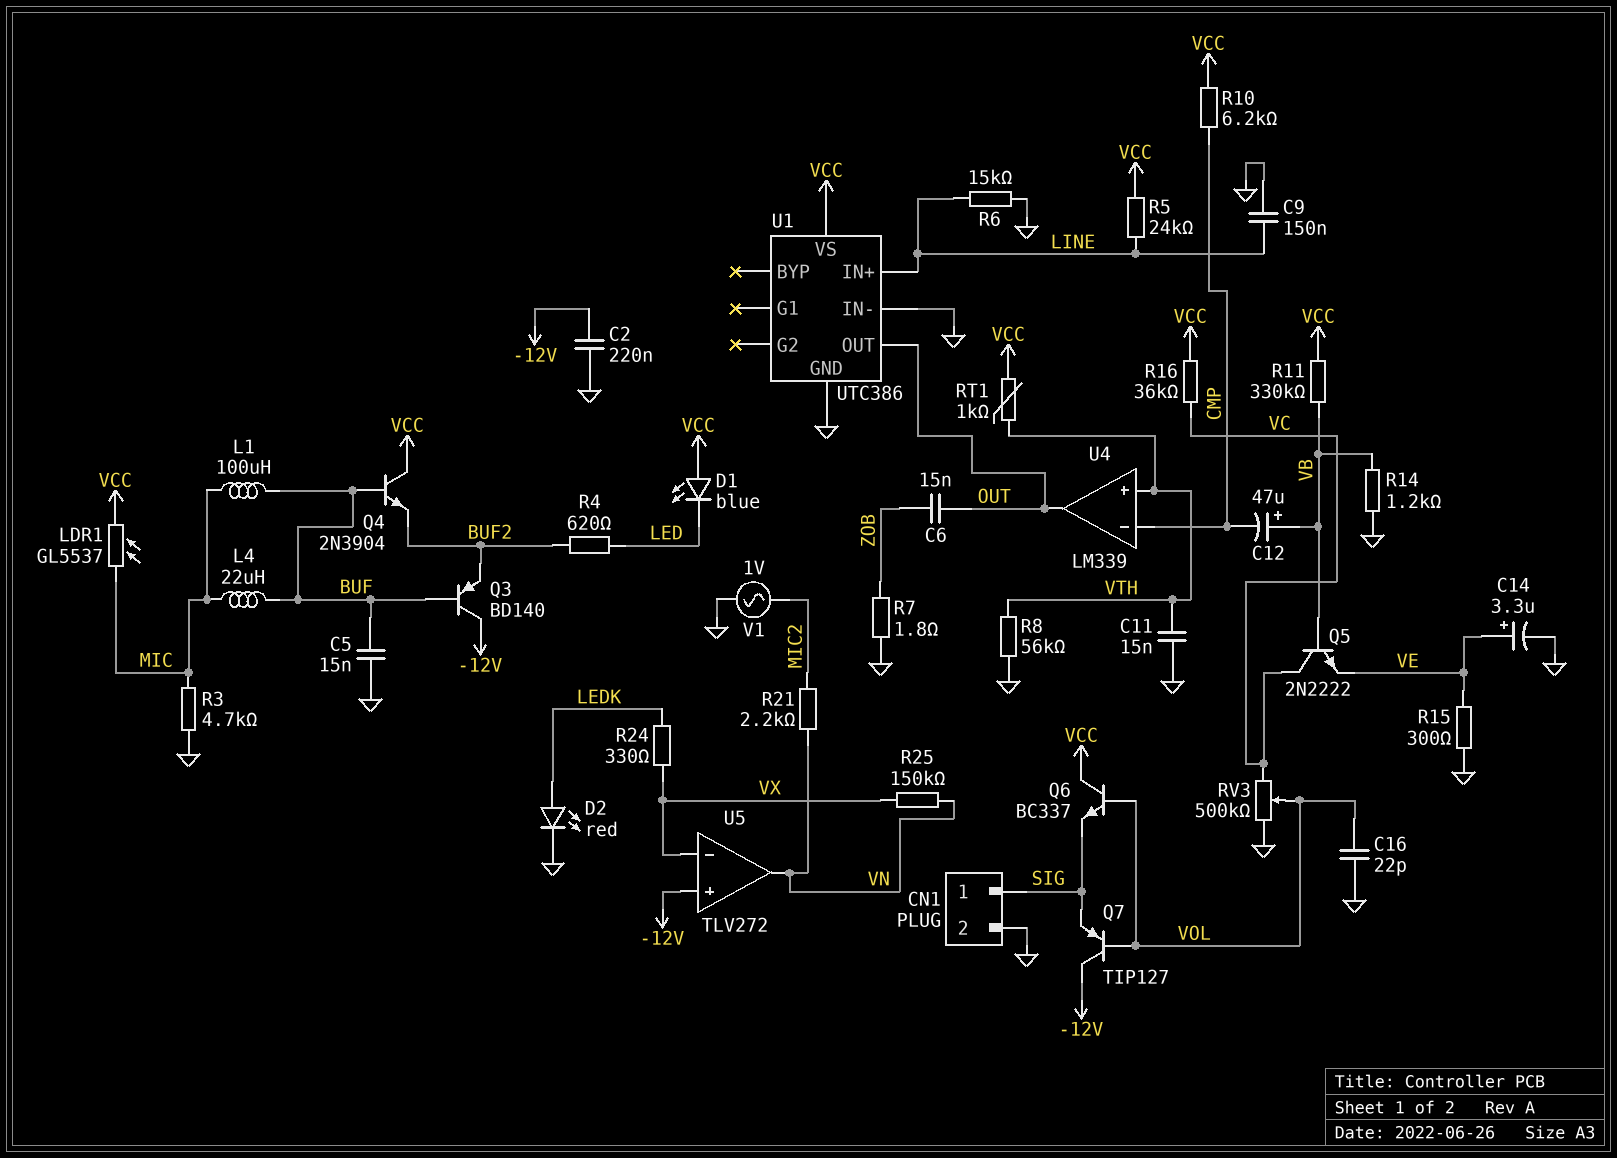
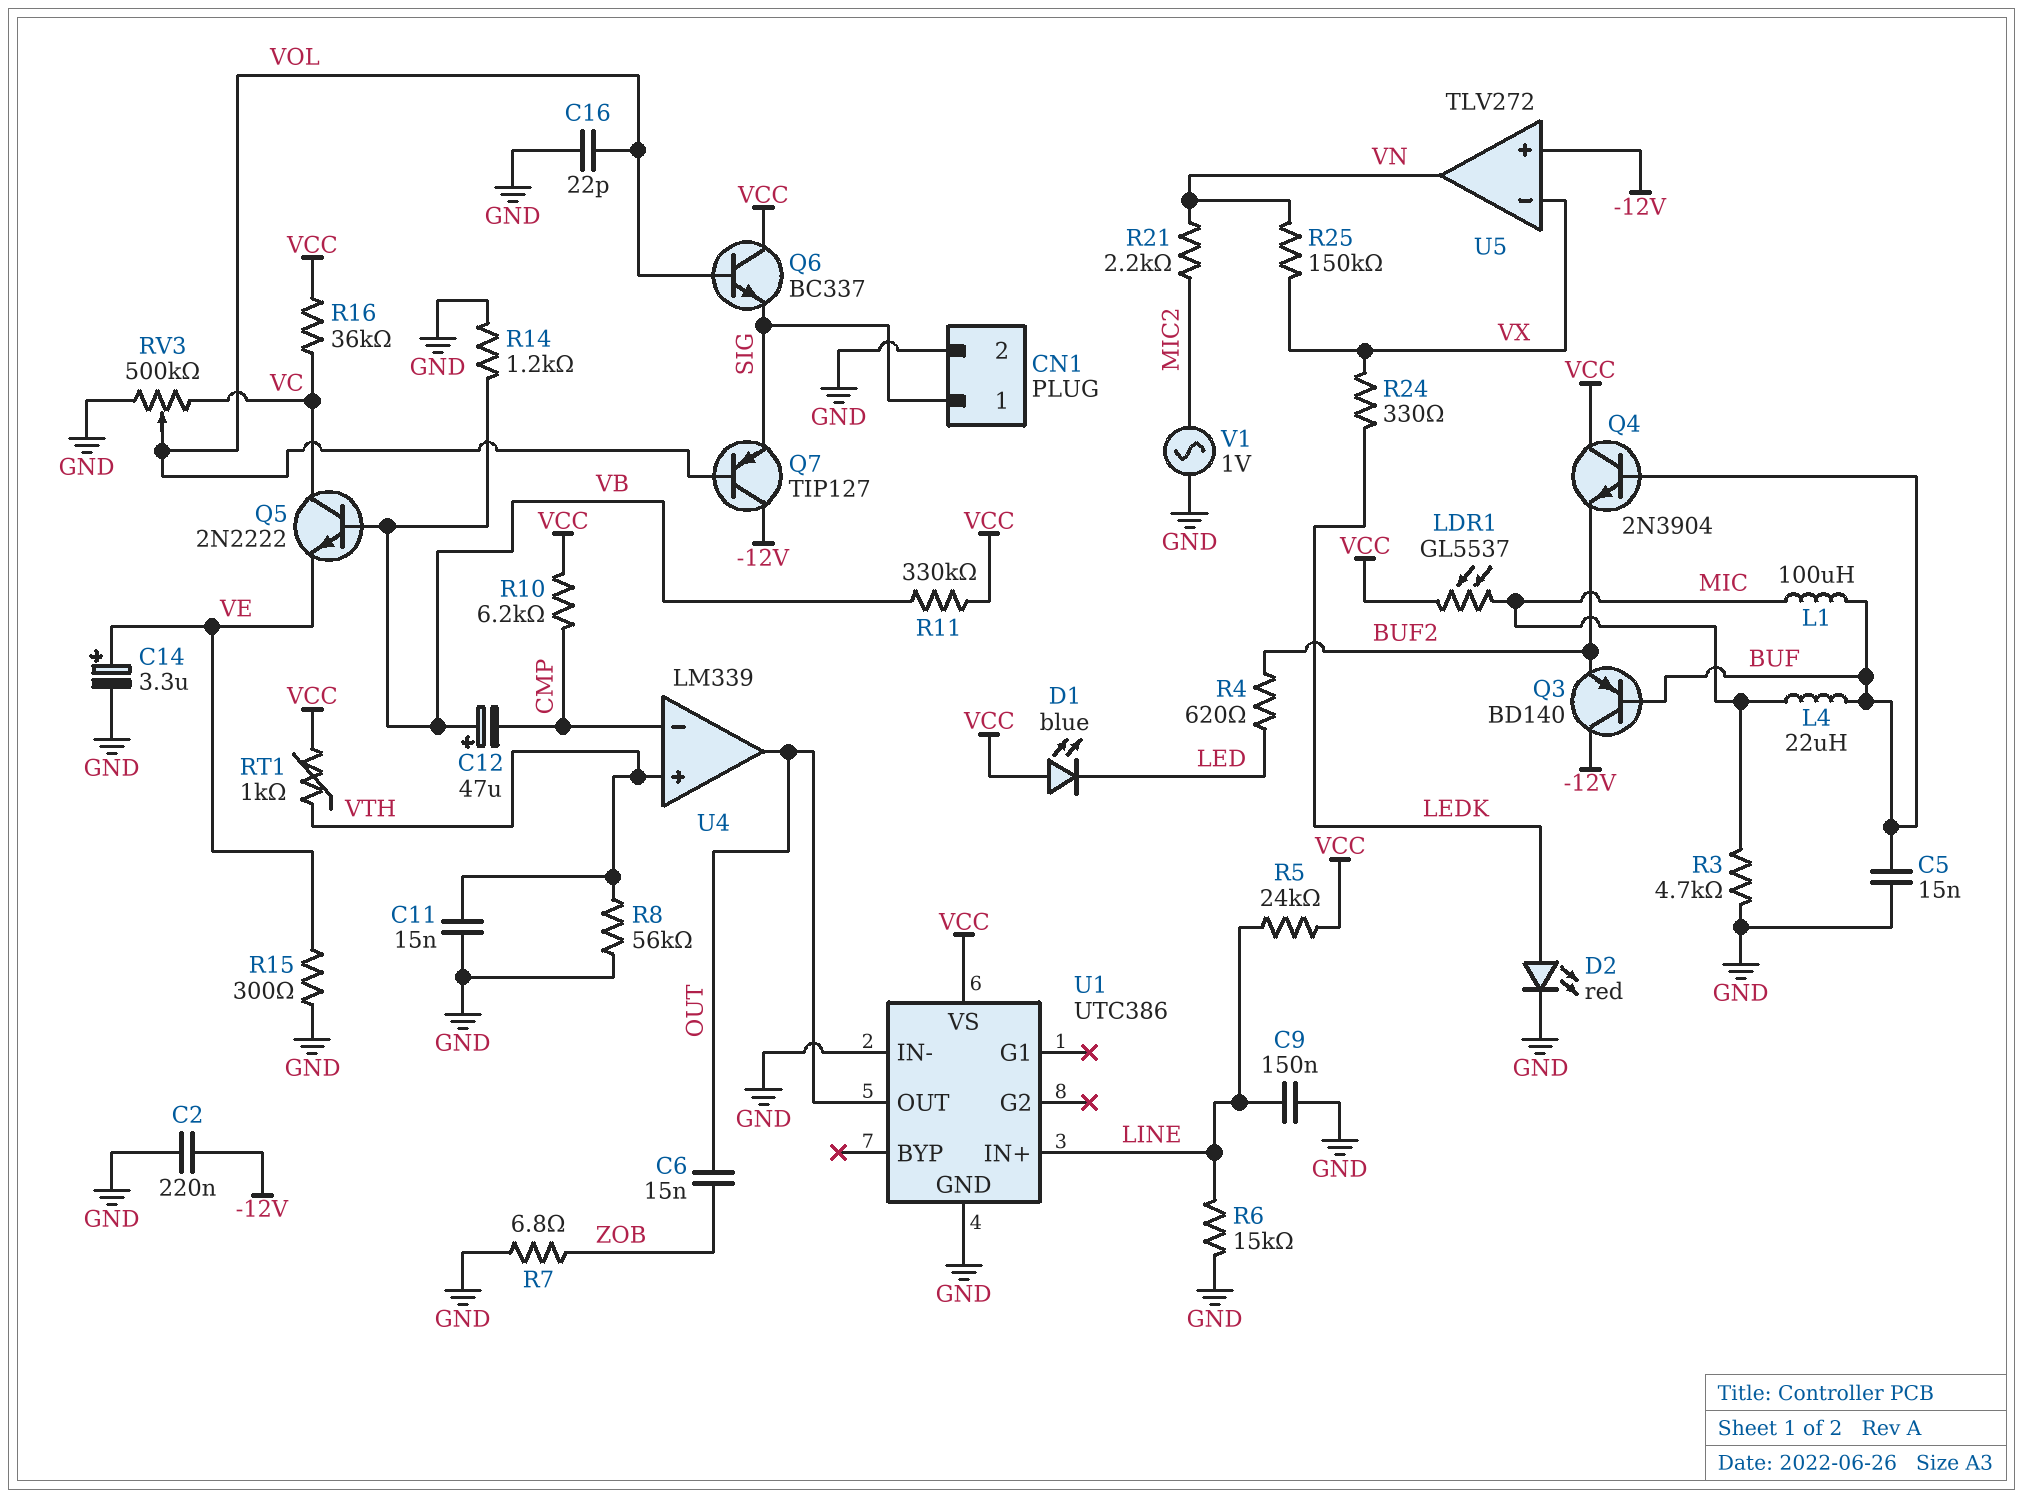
R7: 1.8 (GND, ZOB) -> 6.8 (GND, ZOB)

